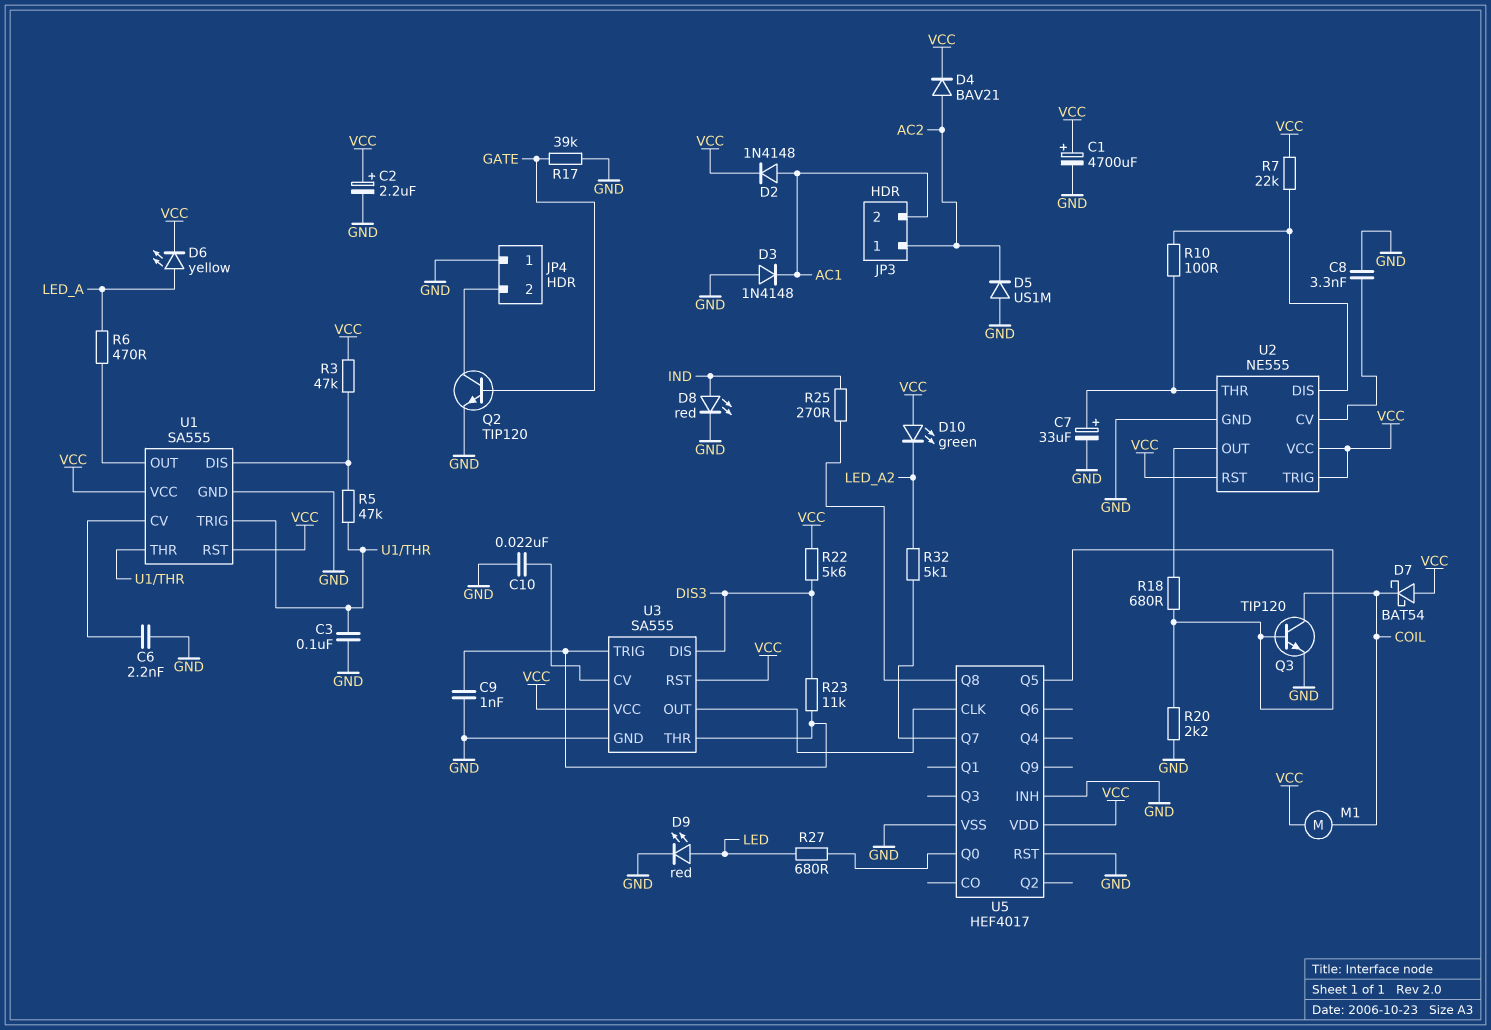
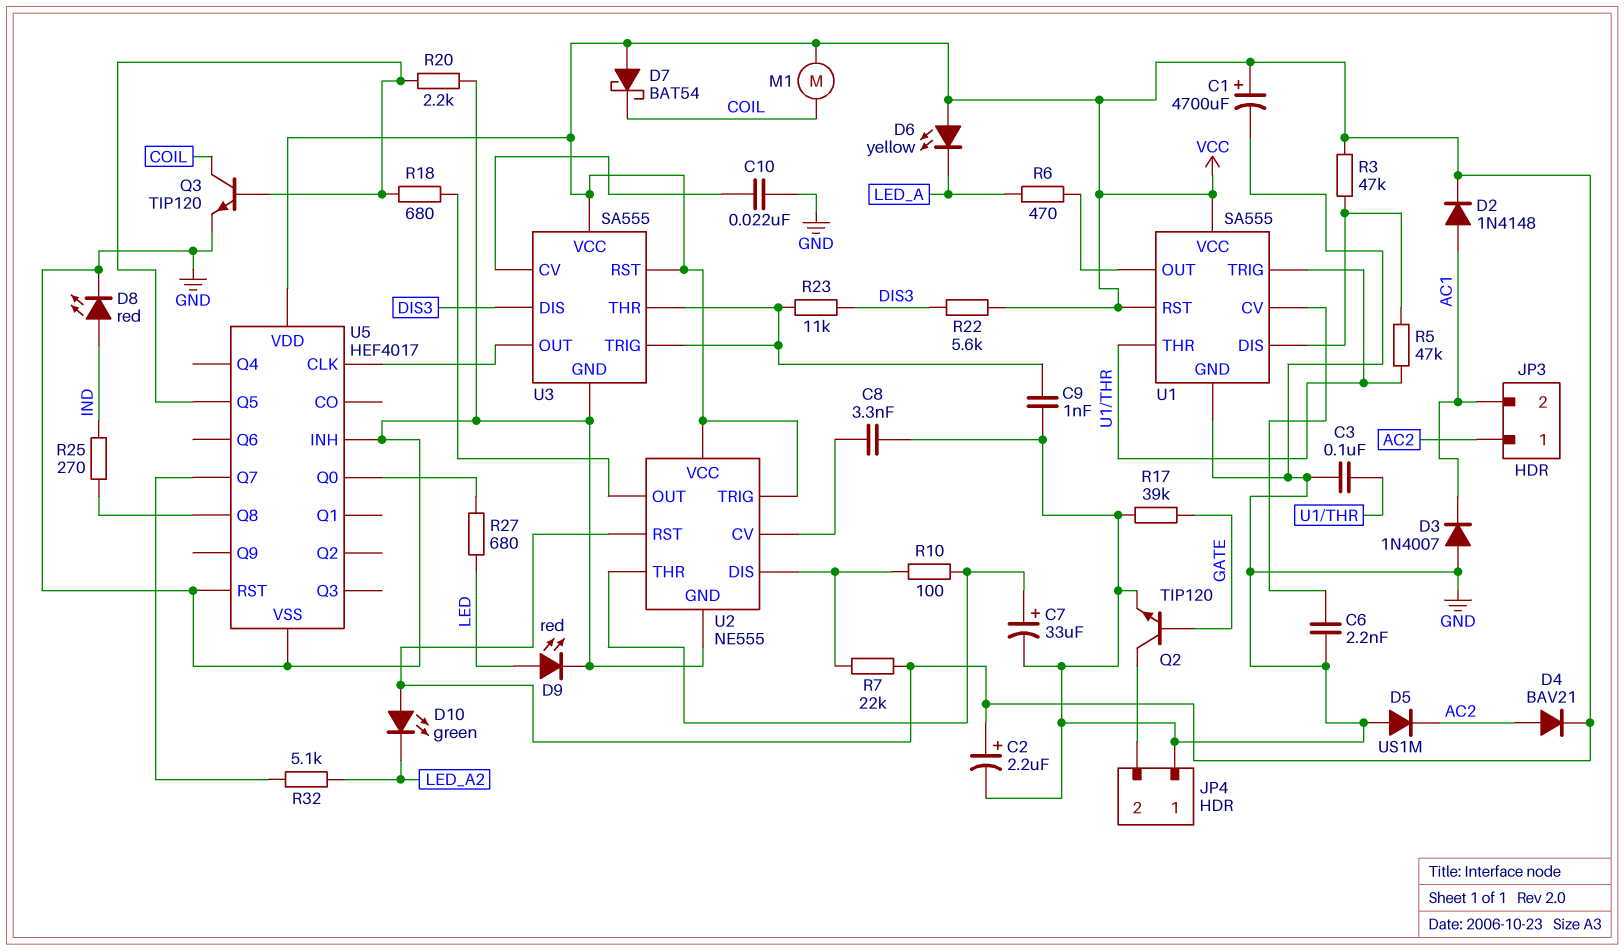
D3: diode 1N4148 (A GND, K AC1) -> diode 1N4007 (A GND, K AC1)
D6: LED yellow (A LED_A, K VCC) -> LED yellow (A VCC, K LED_A)

